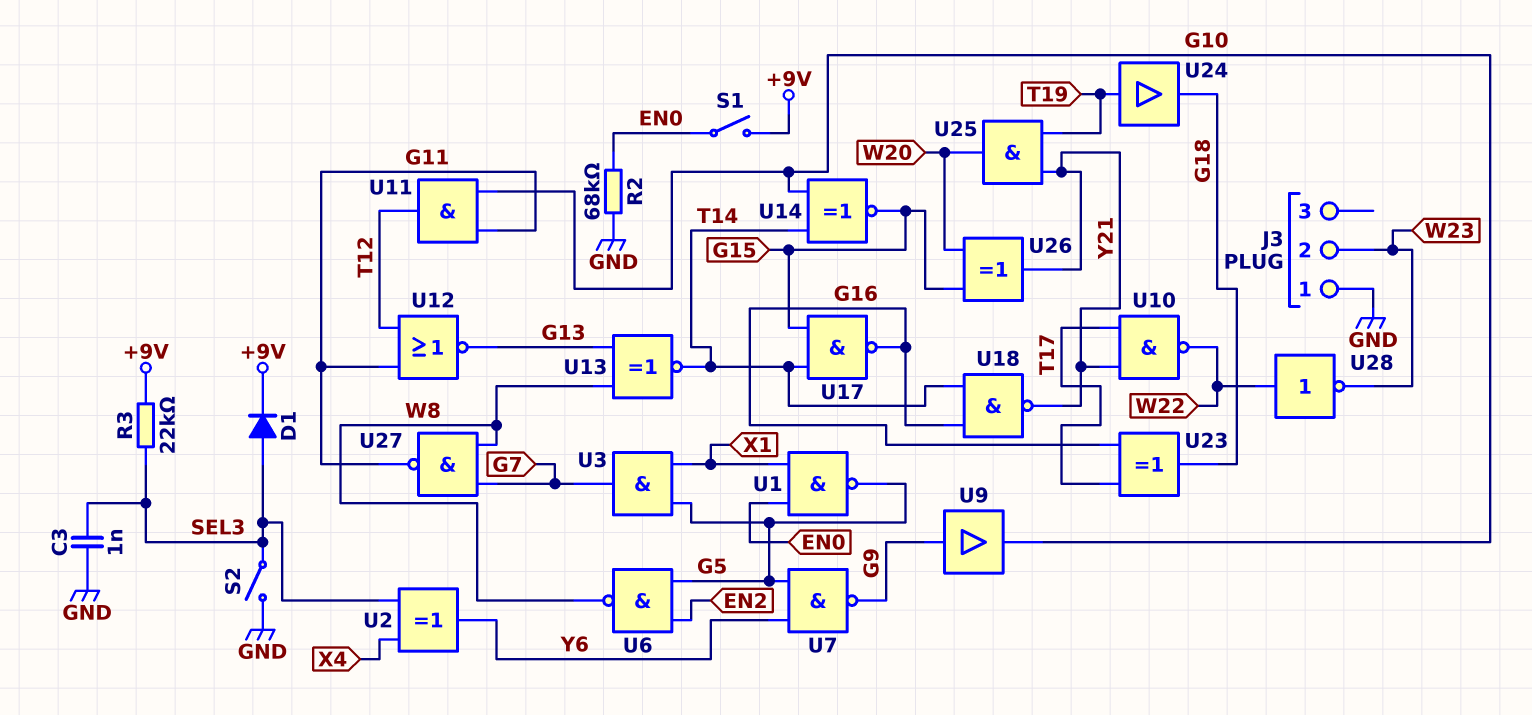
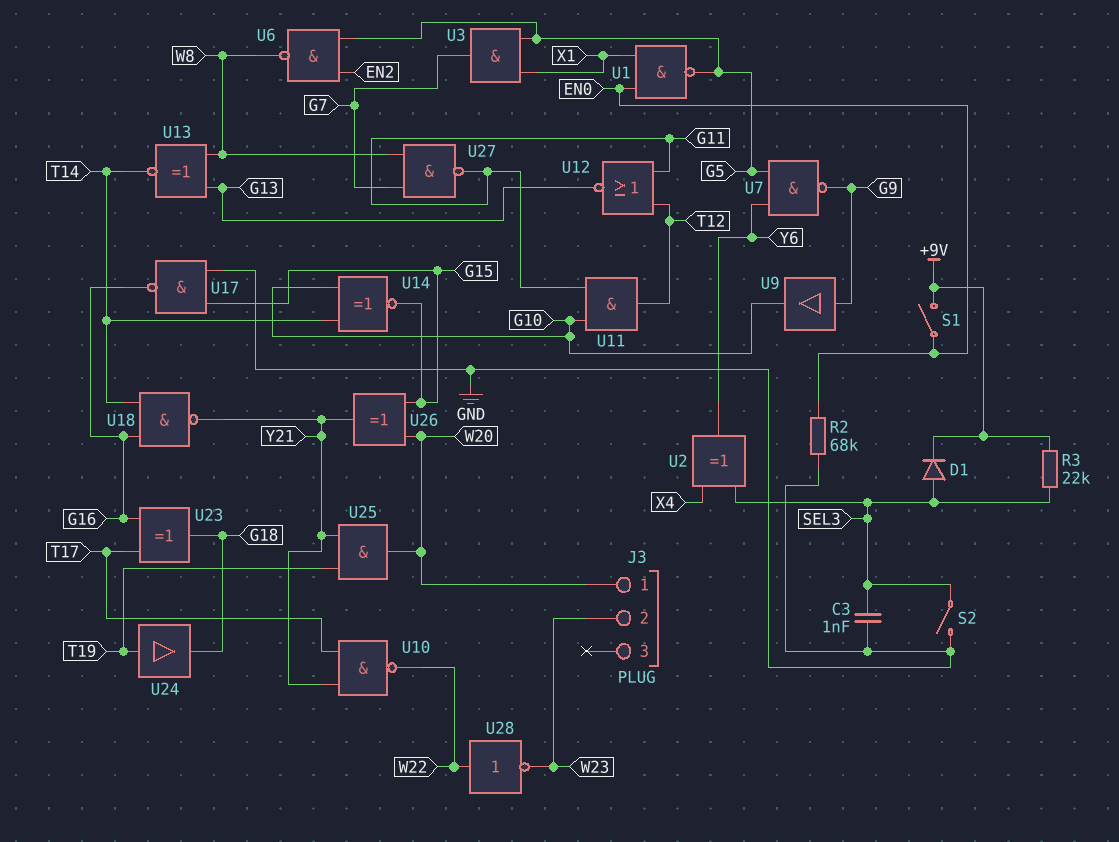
J3 pin 1: GND -> W20
U17: NAND (in G15, in T14, out G16) -> NAND (in G15, in GND, out G16)

